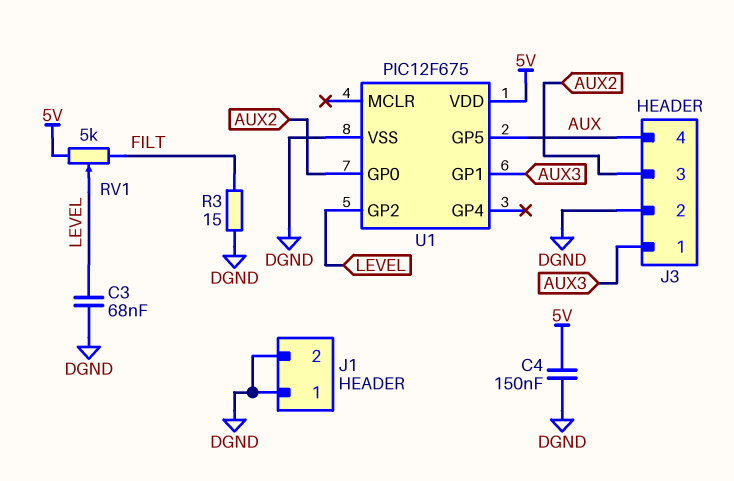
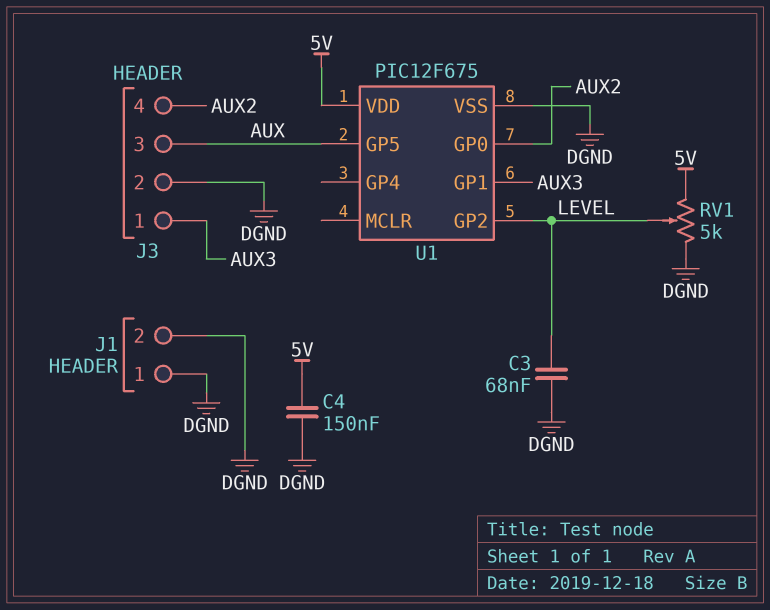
J3 pin 3: AUX2 -> AUX
J3 pin 4: AUX -> AUX2
R3: 15 (DGND, FILT) -> none
RV1: 5k (5V, FILT, wiper LEVEL) -> 5k (5V, DGND, wiper LEVEL)

